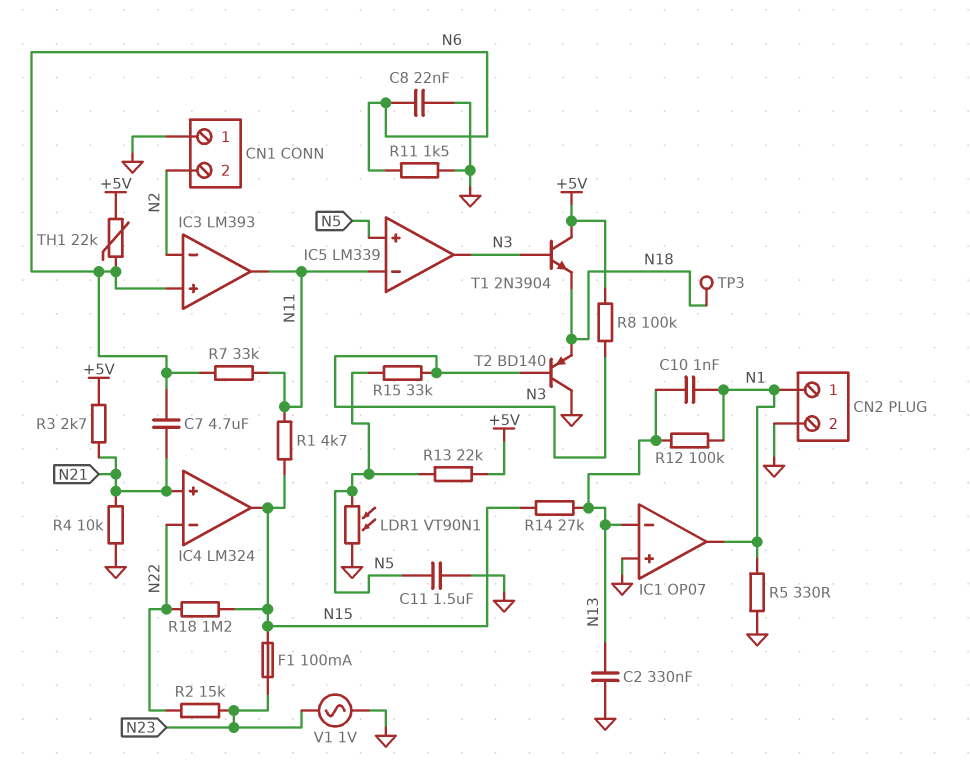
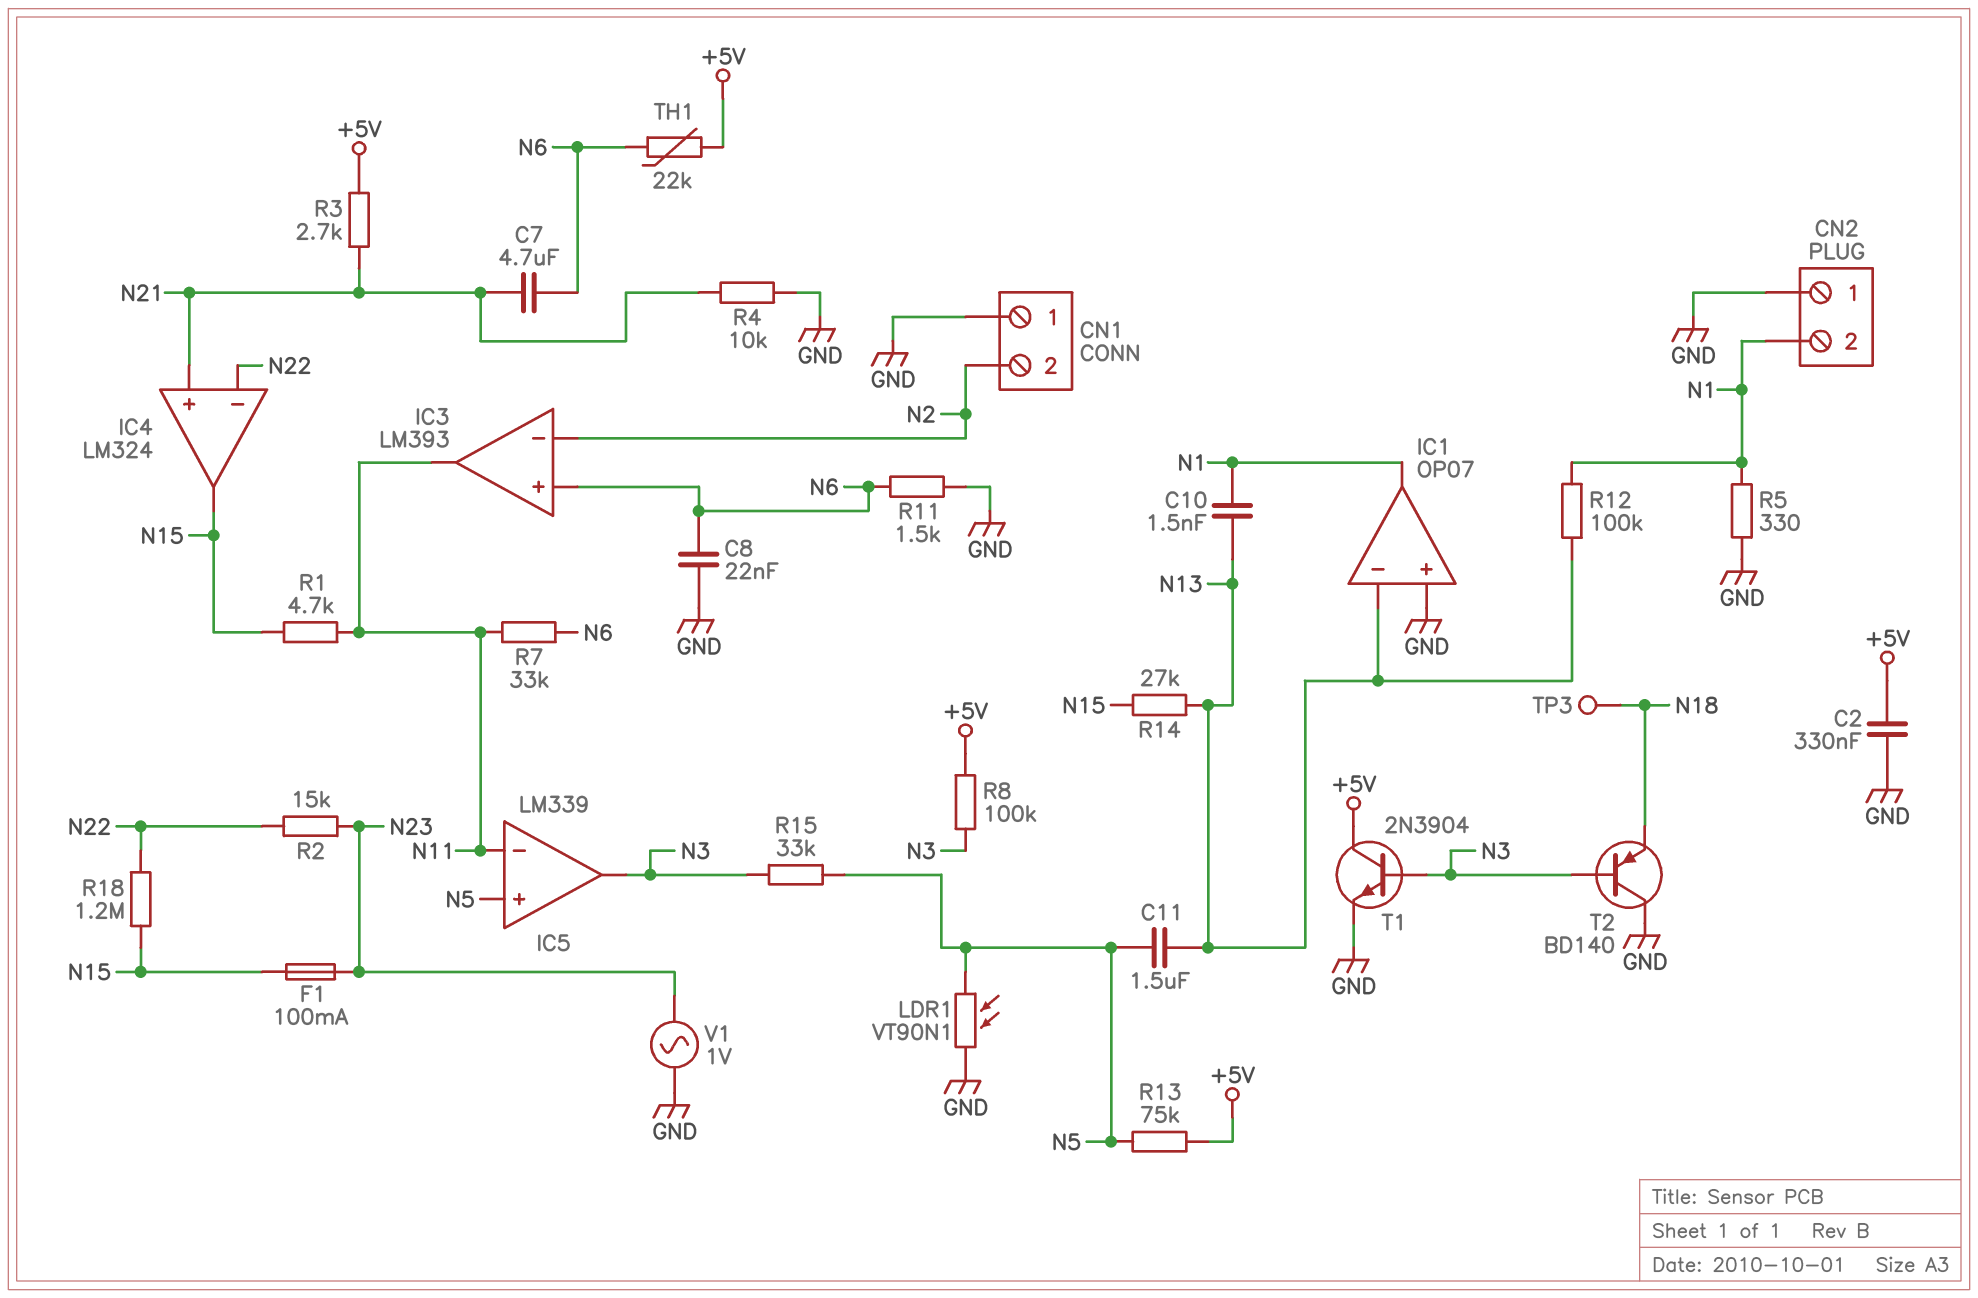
C2: 330nF (GND, N13) -> 330nF (+5V, GND)
C10: 1nF (N1, N13) -> 1.5nF (N1, N13)
C11: 1.5uF (GND, N5) -> 1.5uF (N5, N13)
CN2 pin 1: N1 -> GND
CN2 pin 2: GND -> N1
R13: 22k (+5V, N5) -> 75k (+5V, N5)
T1: NPN 2N3904 (B N3, C +5V, E N18) -> NPN 2N3904 (B N3, C +5V, E GND)

